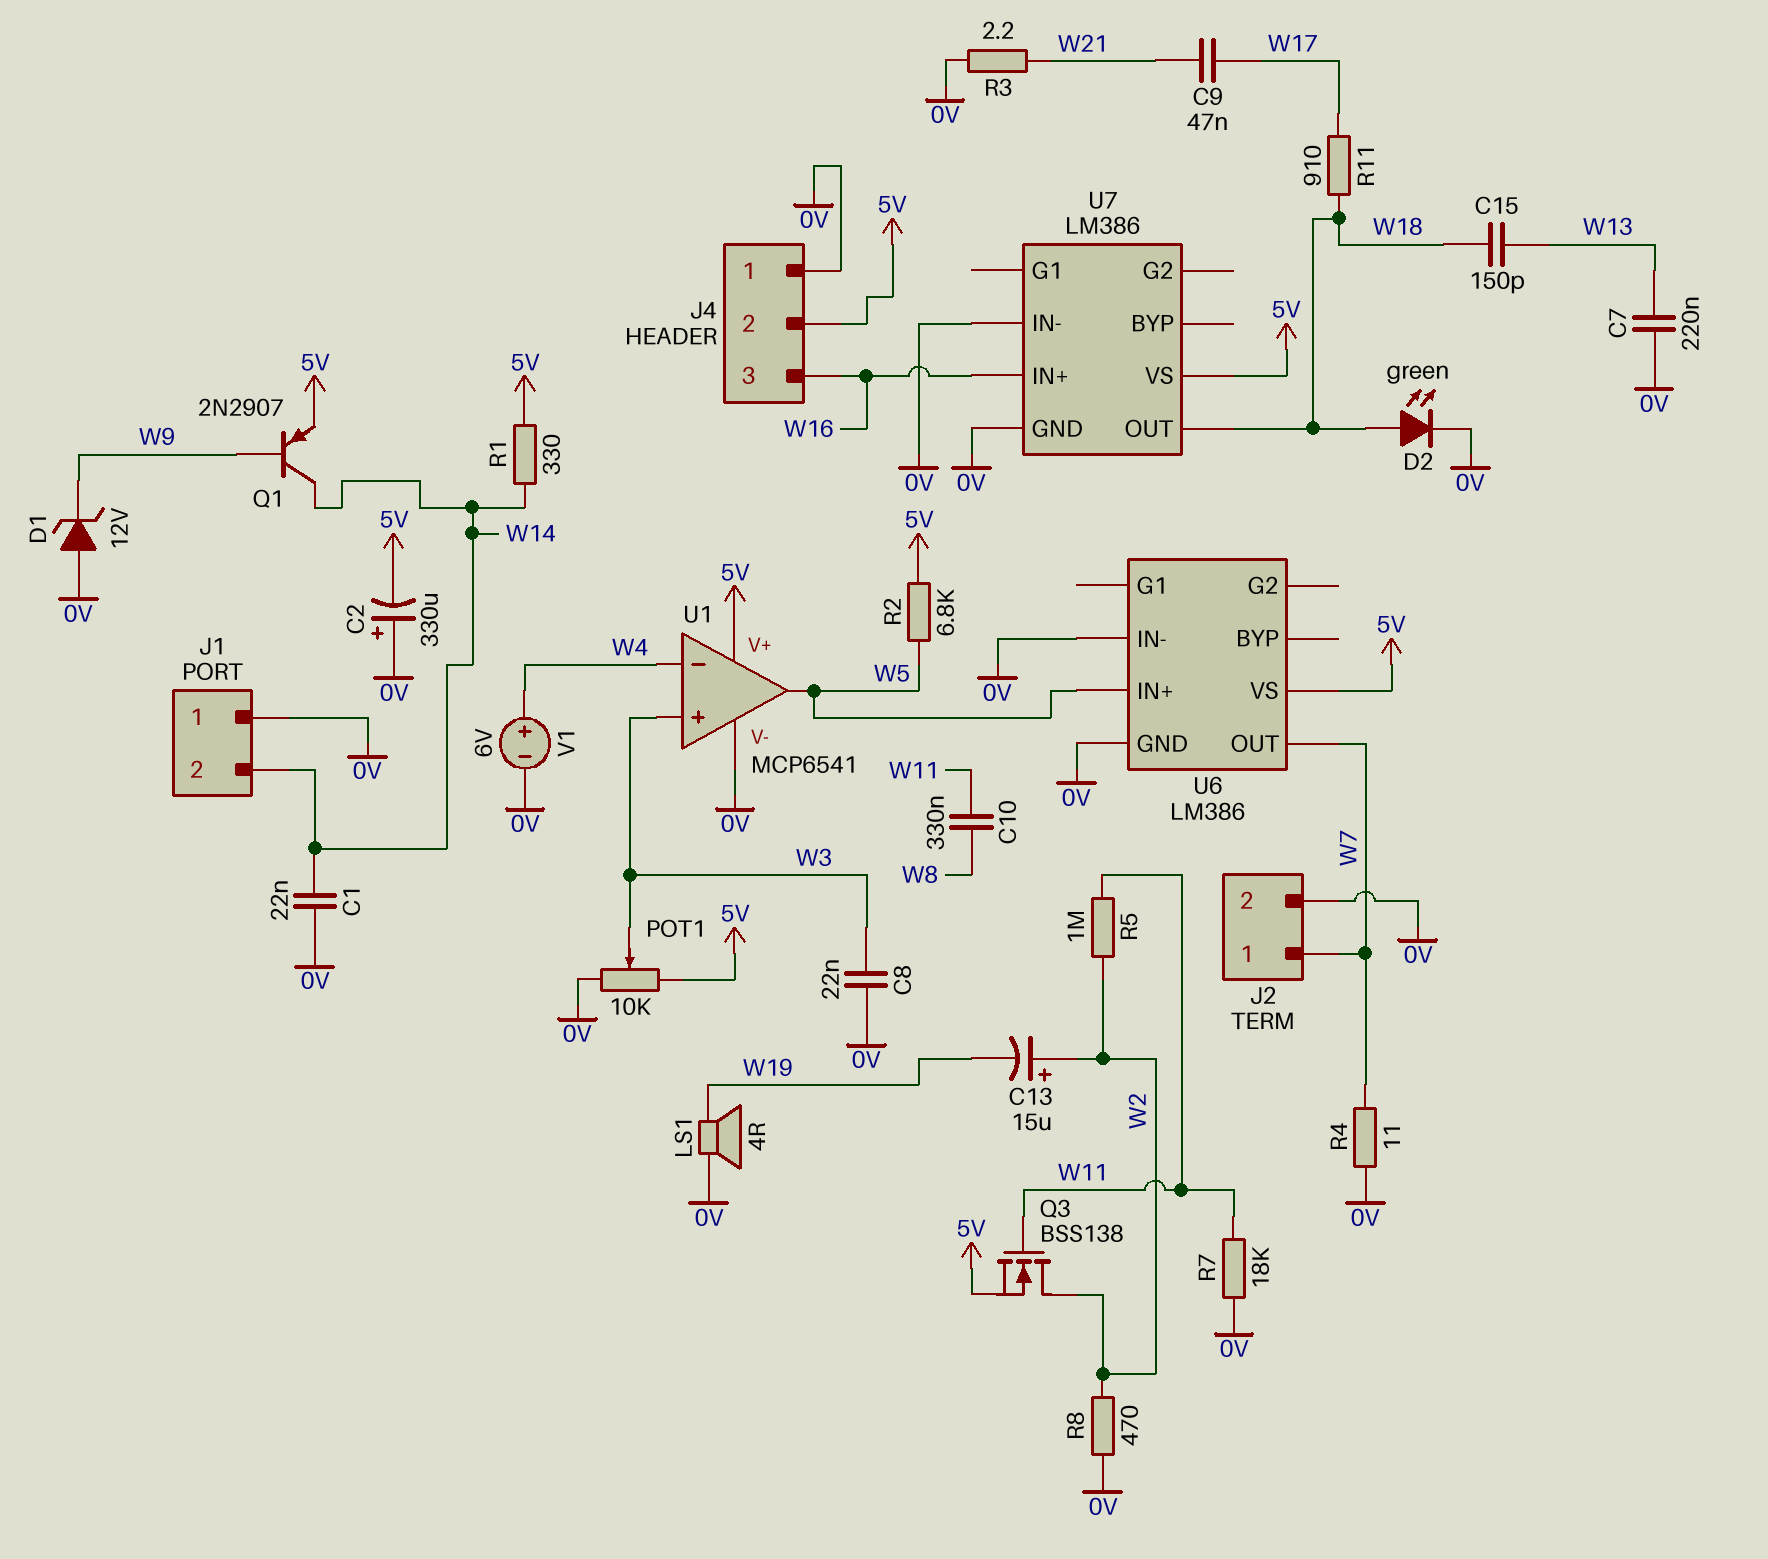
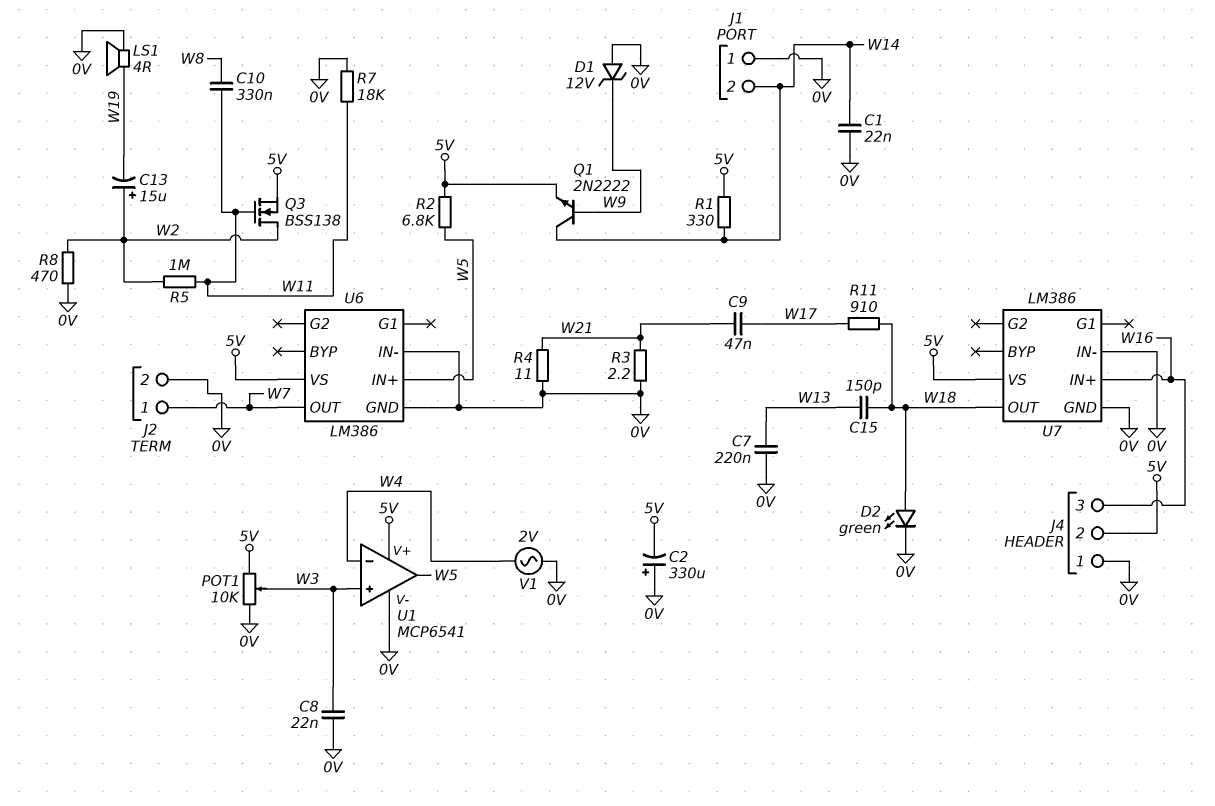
Q1: PNP 2N2907 (B W9, C W14, E 5V) -> NPN 2N2222 (B W9, C W14, E 5V)
R4: 11 (0V, W7) -> 11 (0V, W21)
V1: 6V (plus W4, minus 0V) -> AC 2V (0V, W4)

